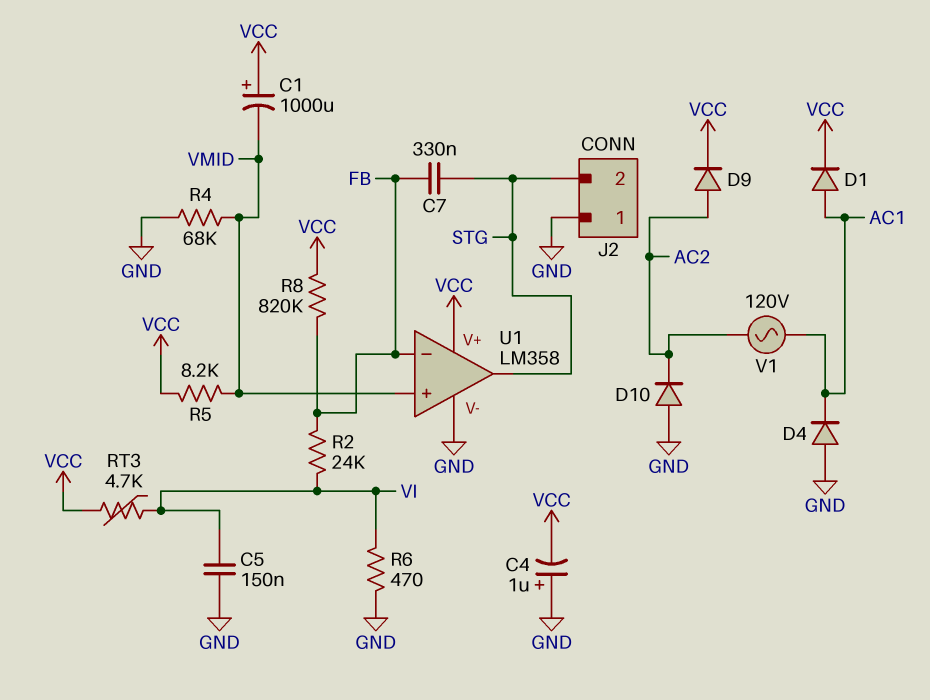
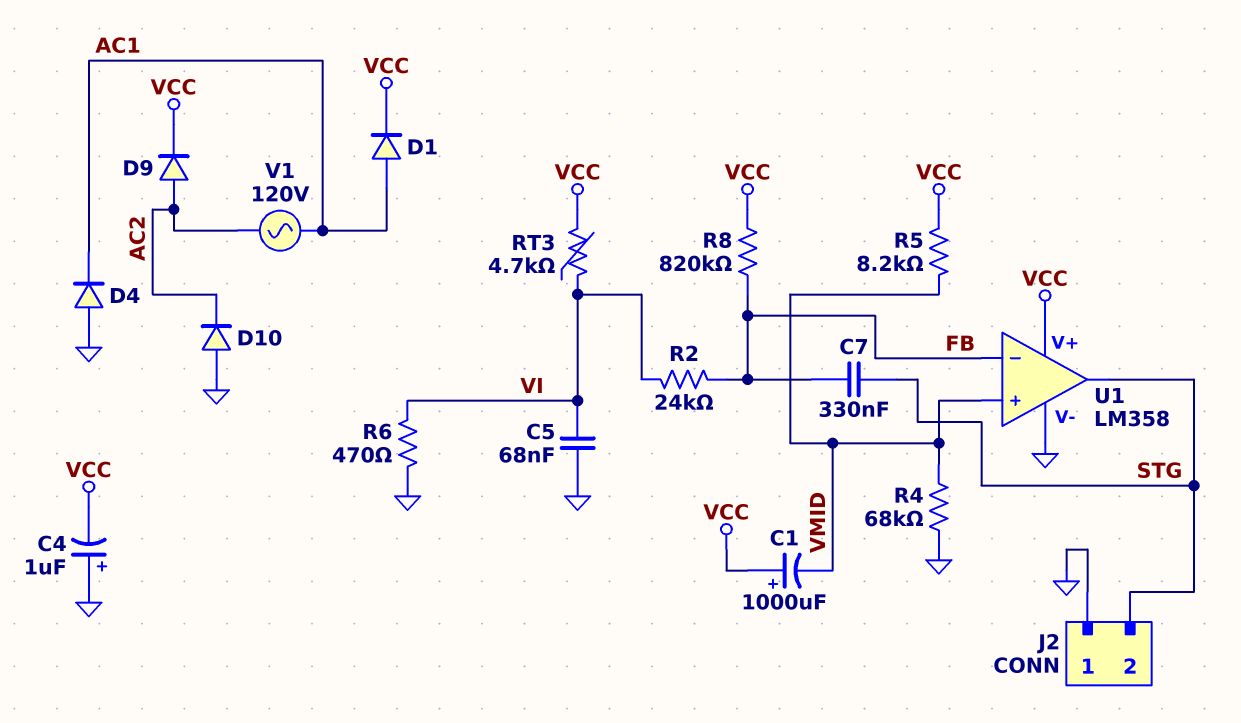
C5: 150nF (GND, VI) -> 68nF (GND, VI)

